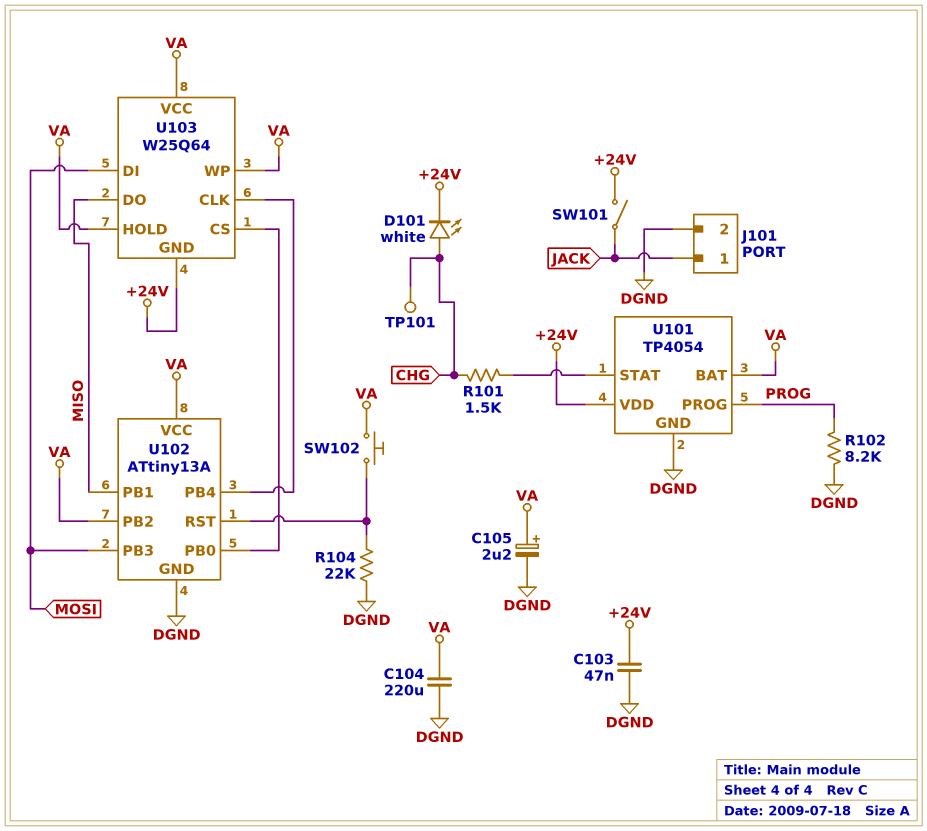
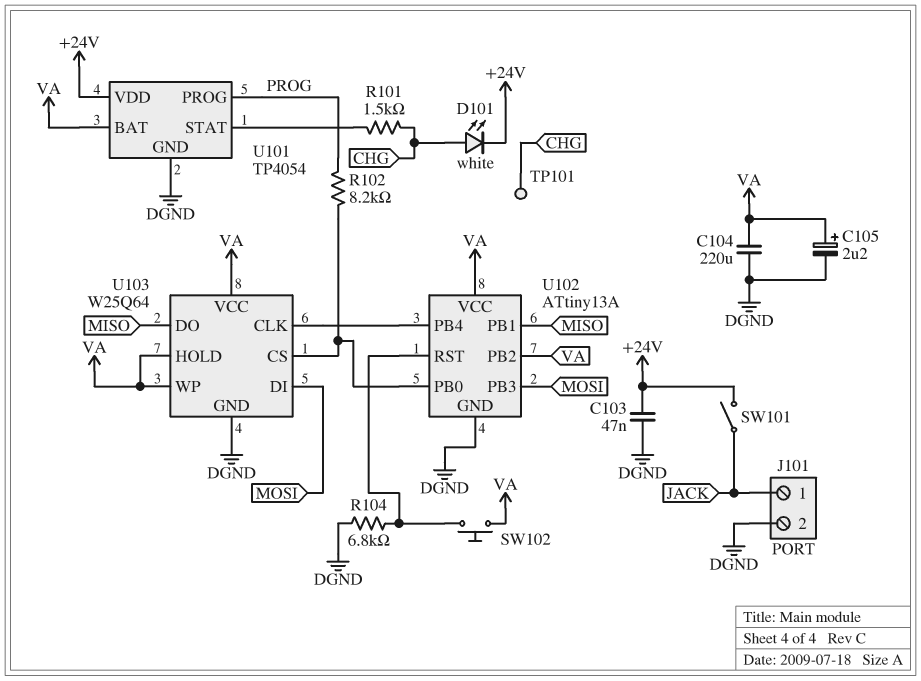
R102: 8.2k (DGND, PROG) -> 8.2k (PROG, U102/PB0)
R104: 22k (DGND, U102/RST) -> 6.8k (DGND, U102/RST)
U103 pin GND: +24V -> DGND

